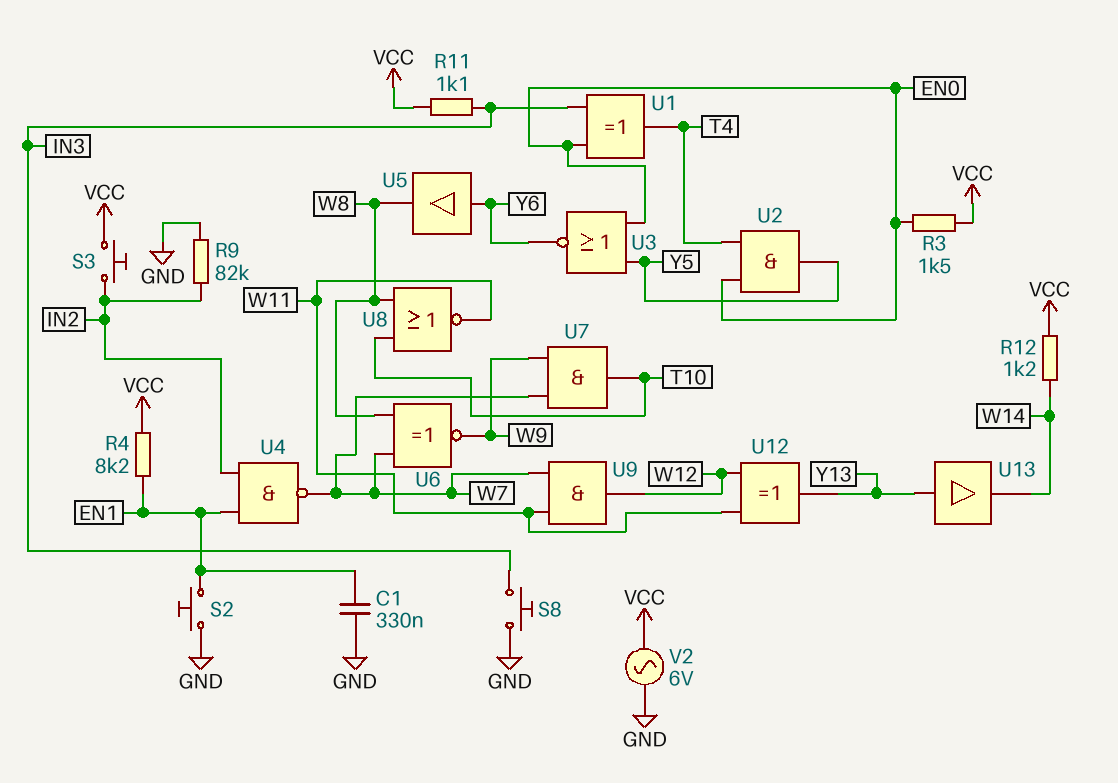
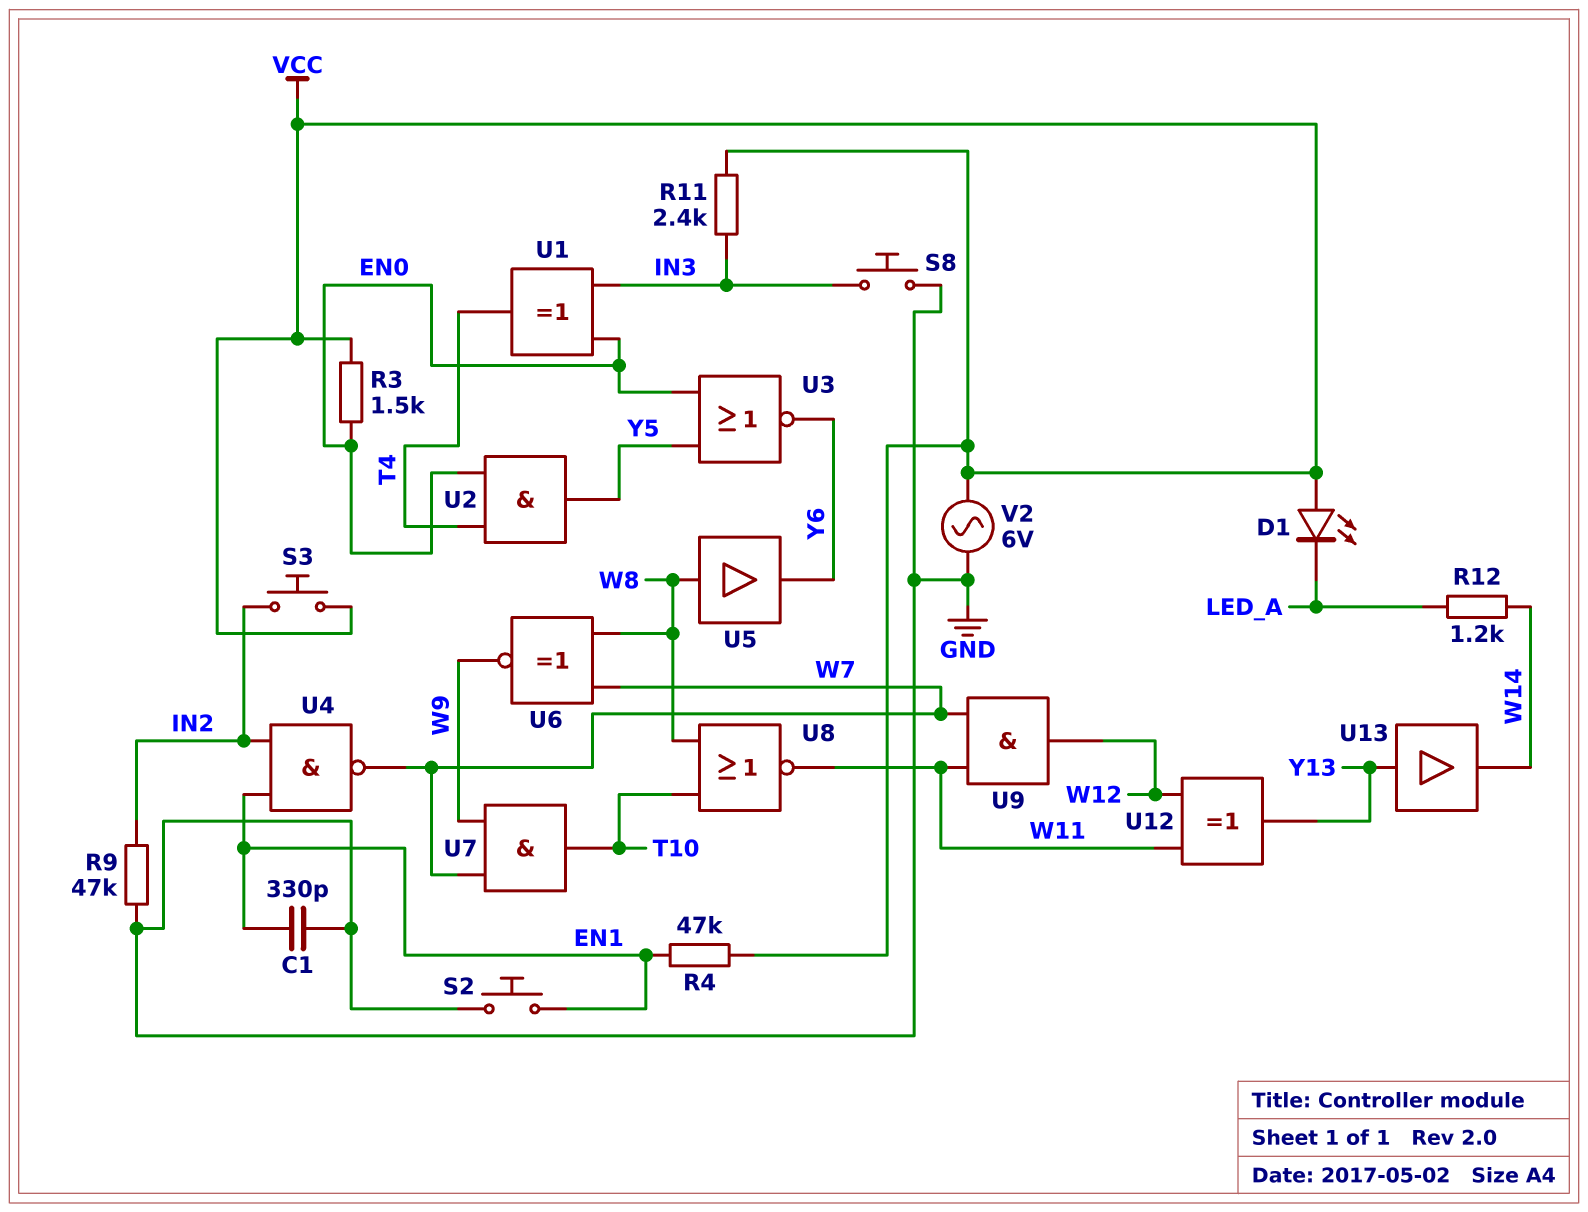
C1: 330nF (EN1, GND) -> 330pF (EN1, GND)
D1: none -> LED (A VCC, K LED_A)
R4: 8.2k (EN1, VCC) -> 47k (EN1, VCC)
R9: 82k (GND, IN2) -> 47k (GND, IN2)
R11: 1.1k (IN3, VCC) -> 2.4k (IN3, VCC)
R12: 1.2k (VCC, W14) -> 1.2k (LED_A, W14)
U5: buffer (in Y6, out W8) -> buffer (in W8, out Y6)

